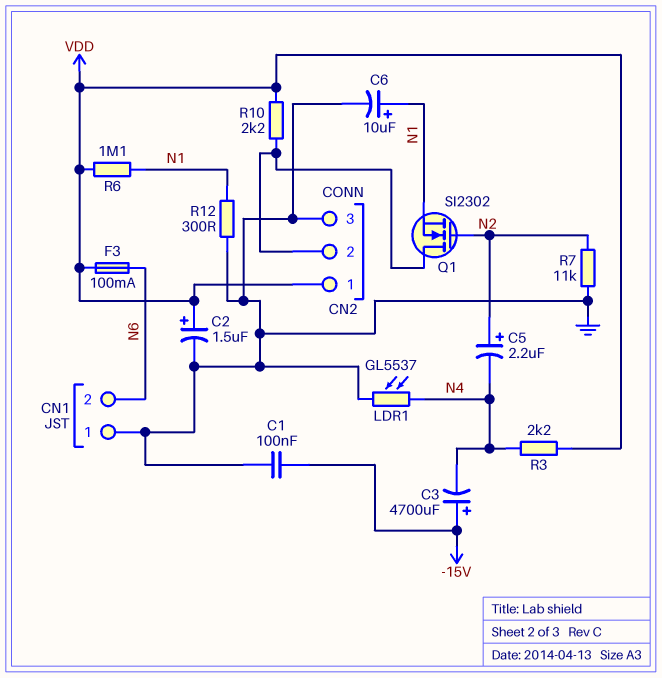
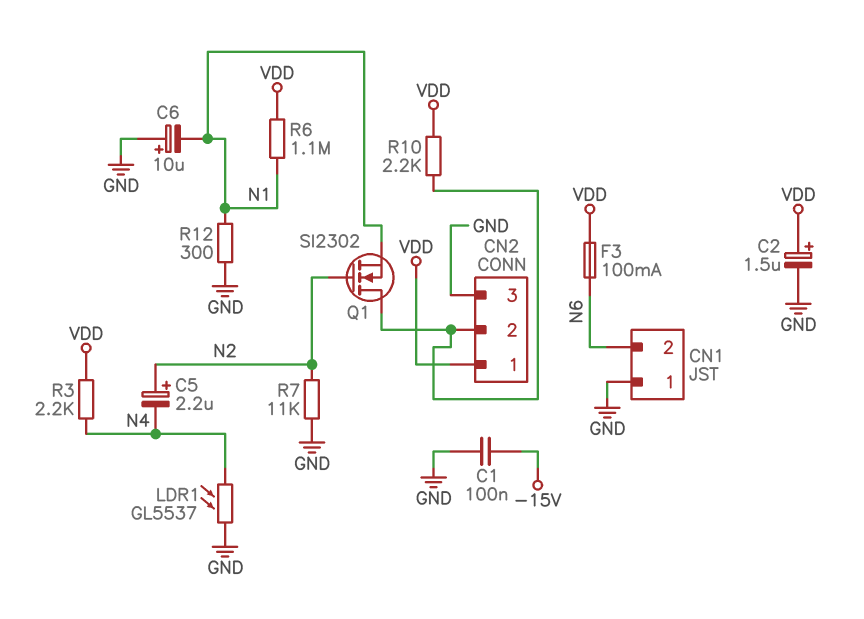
C3: 4700uF (plus -15V, minus N4) -> none
C6: 10uF (plus N1, minus GND) -> 10uF (plus GND, minus N1)

